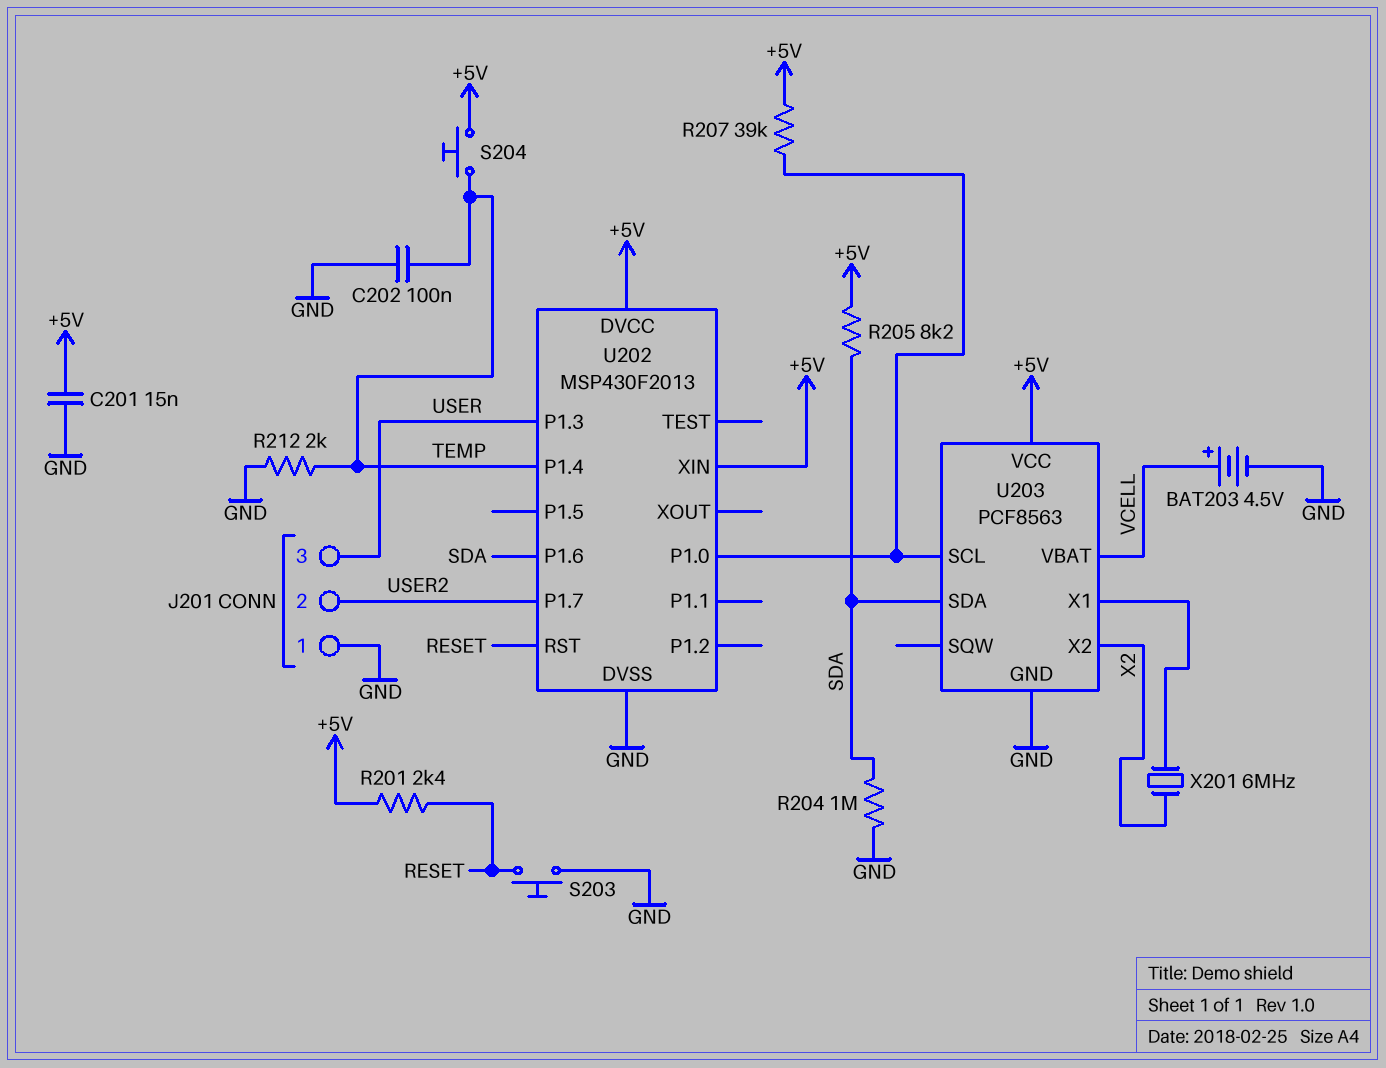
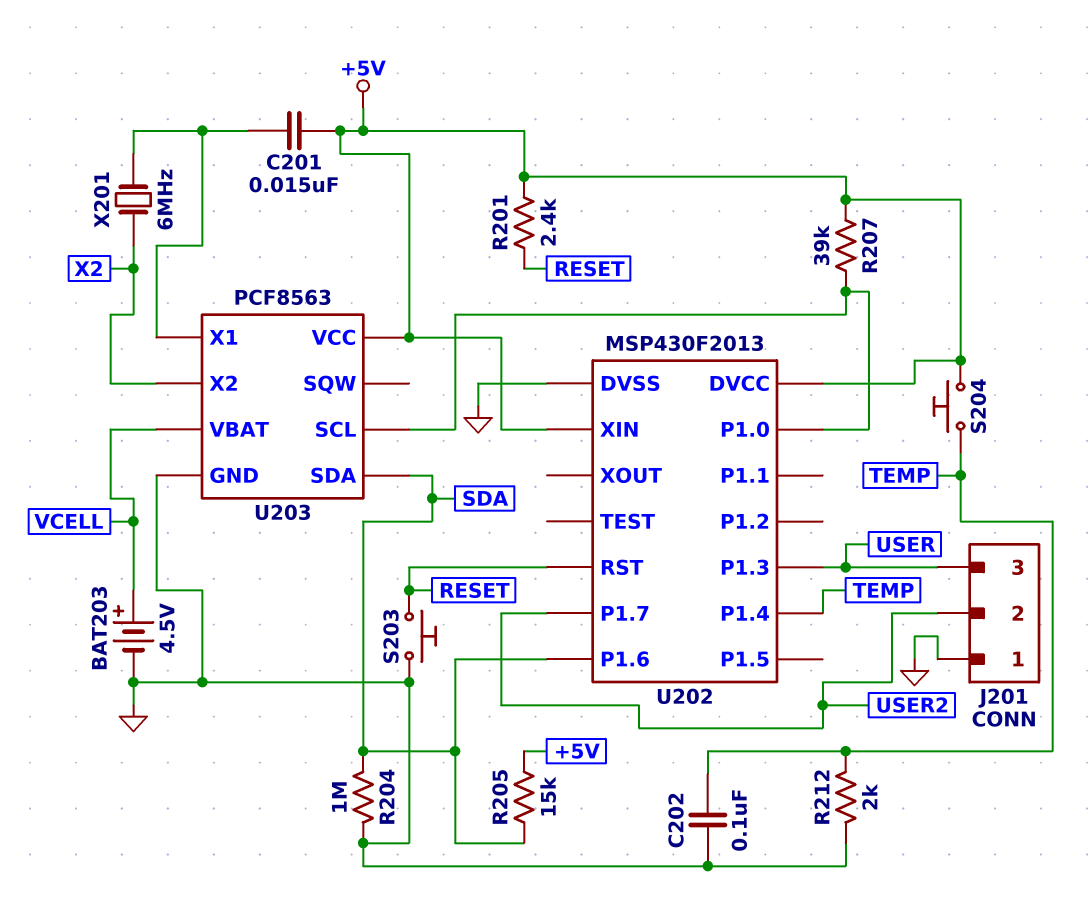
C201: 15nF (+5V, GND) -> 15nF (+5V, U203/X1)
R205: 8.2k (+5V, SDA) -> 15k (+5V, SDA)

